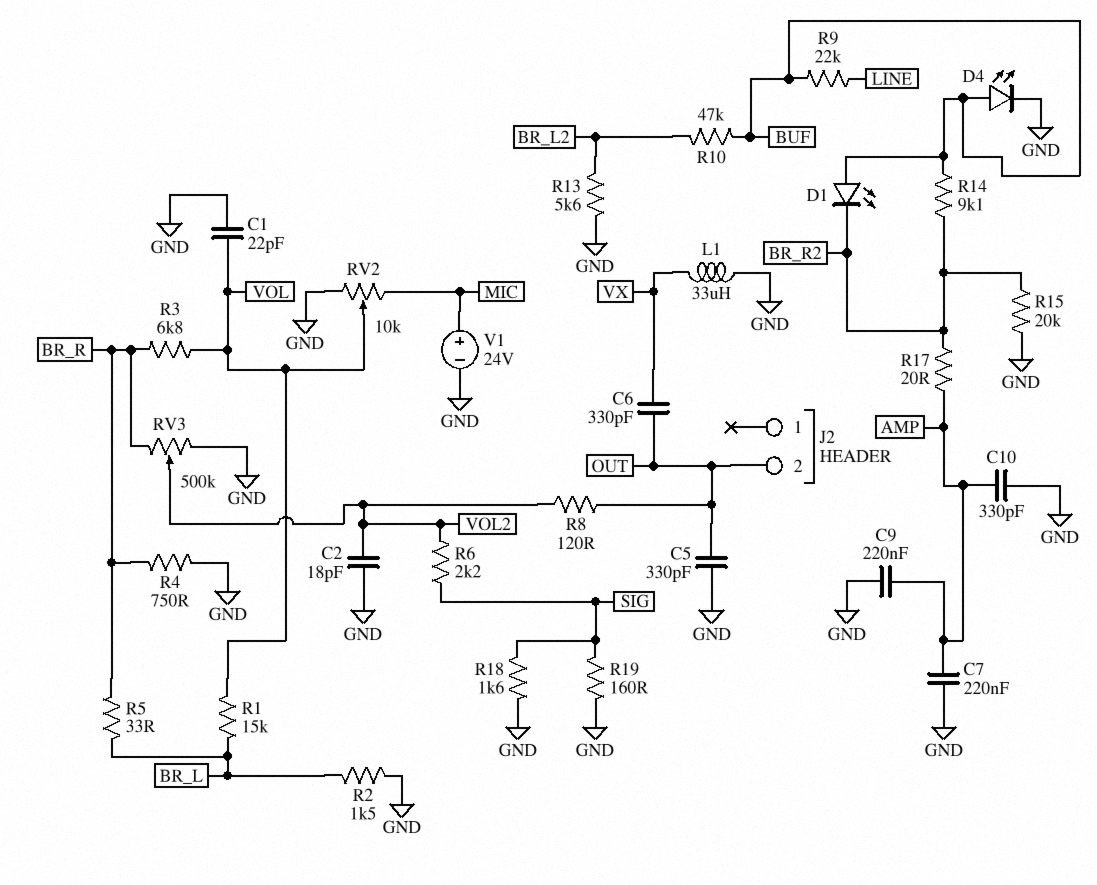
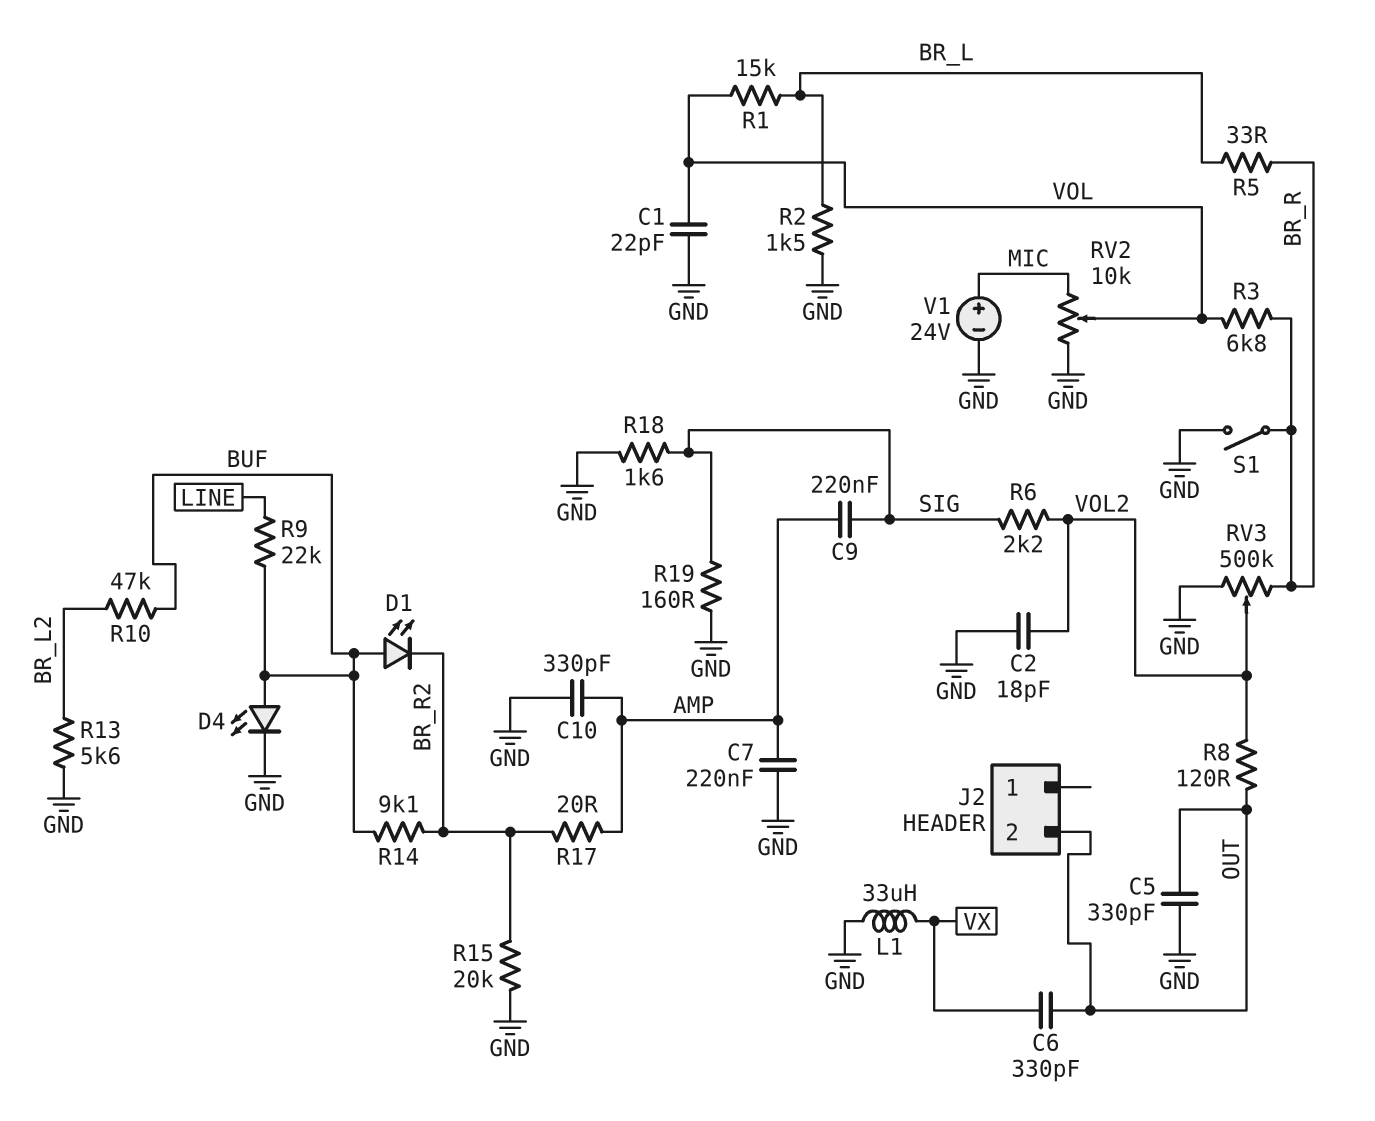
C9: 220nF (AMP, GND) -> 220nF (AMP, SIG)
R4: 750 (BR_R, GND) -> none
S1: none -> switch (BR_R, GND)

